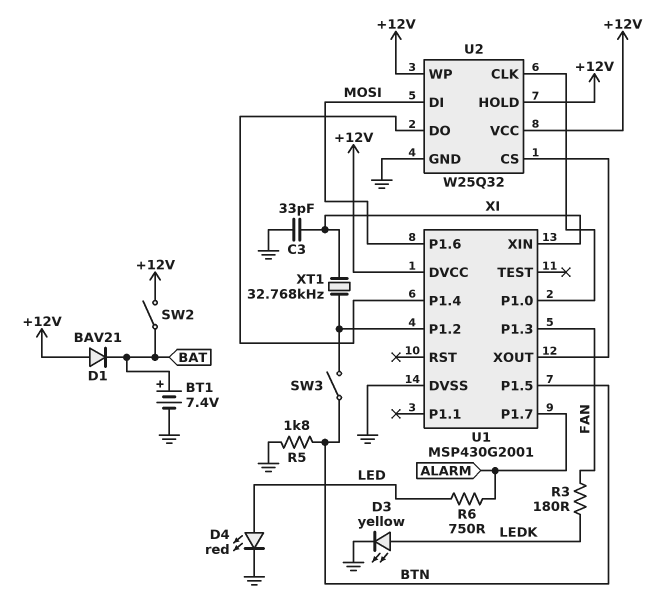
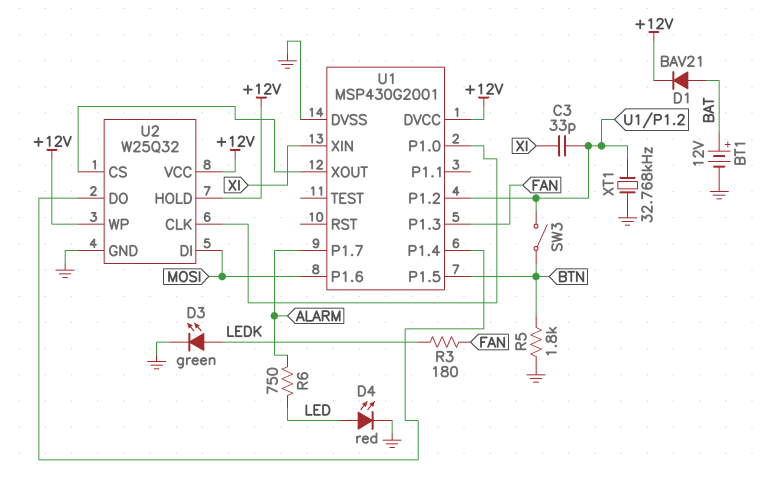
BT1: 7.4V (plus BAT, minus GND) -> 12V (plus BAT, minus GND)
C3: 33pF (GND, XI) -> 33pF (U1/P1.2, XI)
D1: diode BAV21 (A +12V, K BAT) -> diode BAV21 (A BAT, K +12V)
D3: LED yellow (A LEDK, K GND) -> LED green (A LEDK, K GND)
SW2: switch (+12V, BAT) -> none
XT1: 32.768kHz (U1/P1.2, XI) -> 32.768kHz (GND, U1/P1.2)

